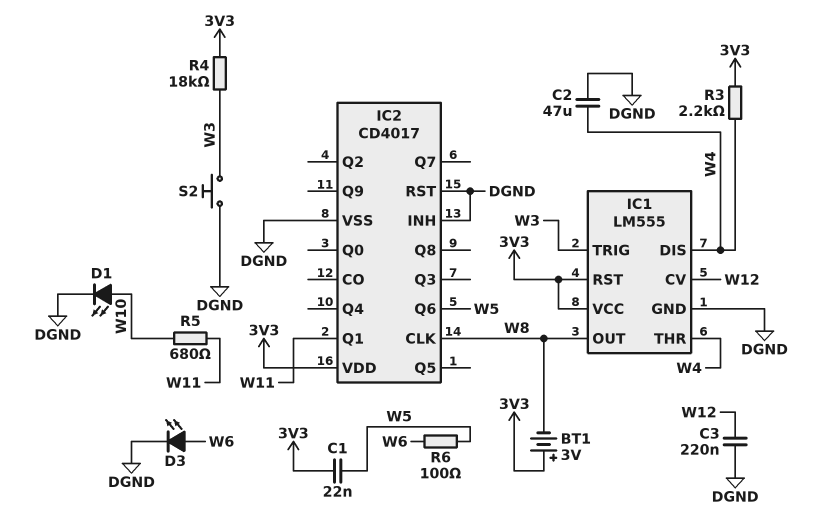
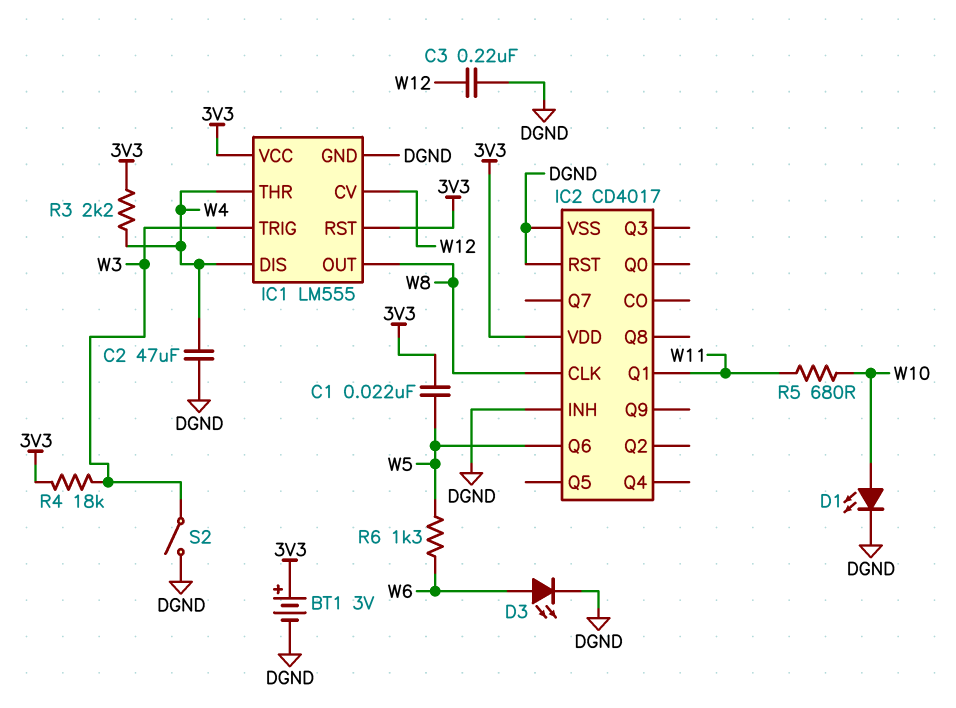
BT1: 3V (plus 3V3, minus W8) -> 3V (plus 3V3, minus DGND)
R6: 100 (W5, W6) -> 1.3k (W5, W6)
S2: button (DGND, W3) -> switch (DGND, W3)

